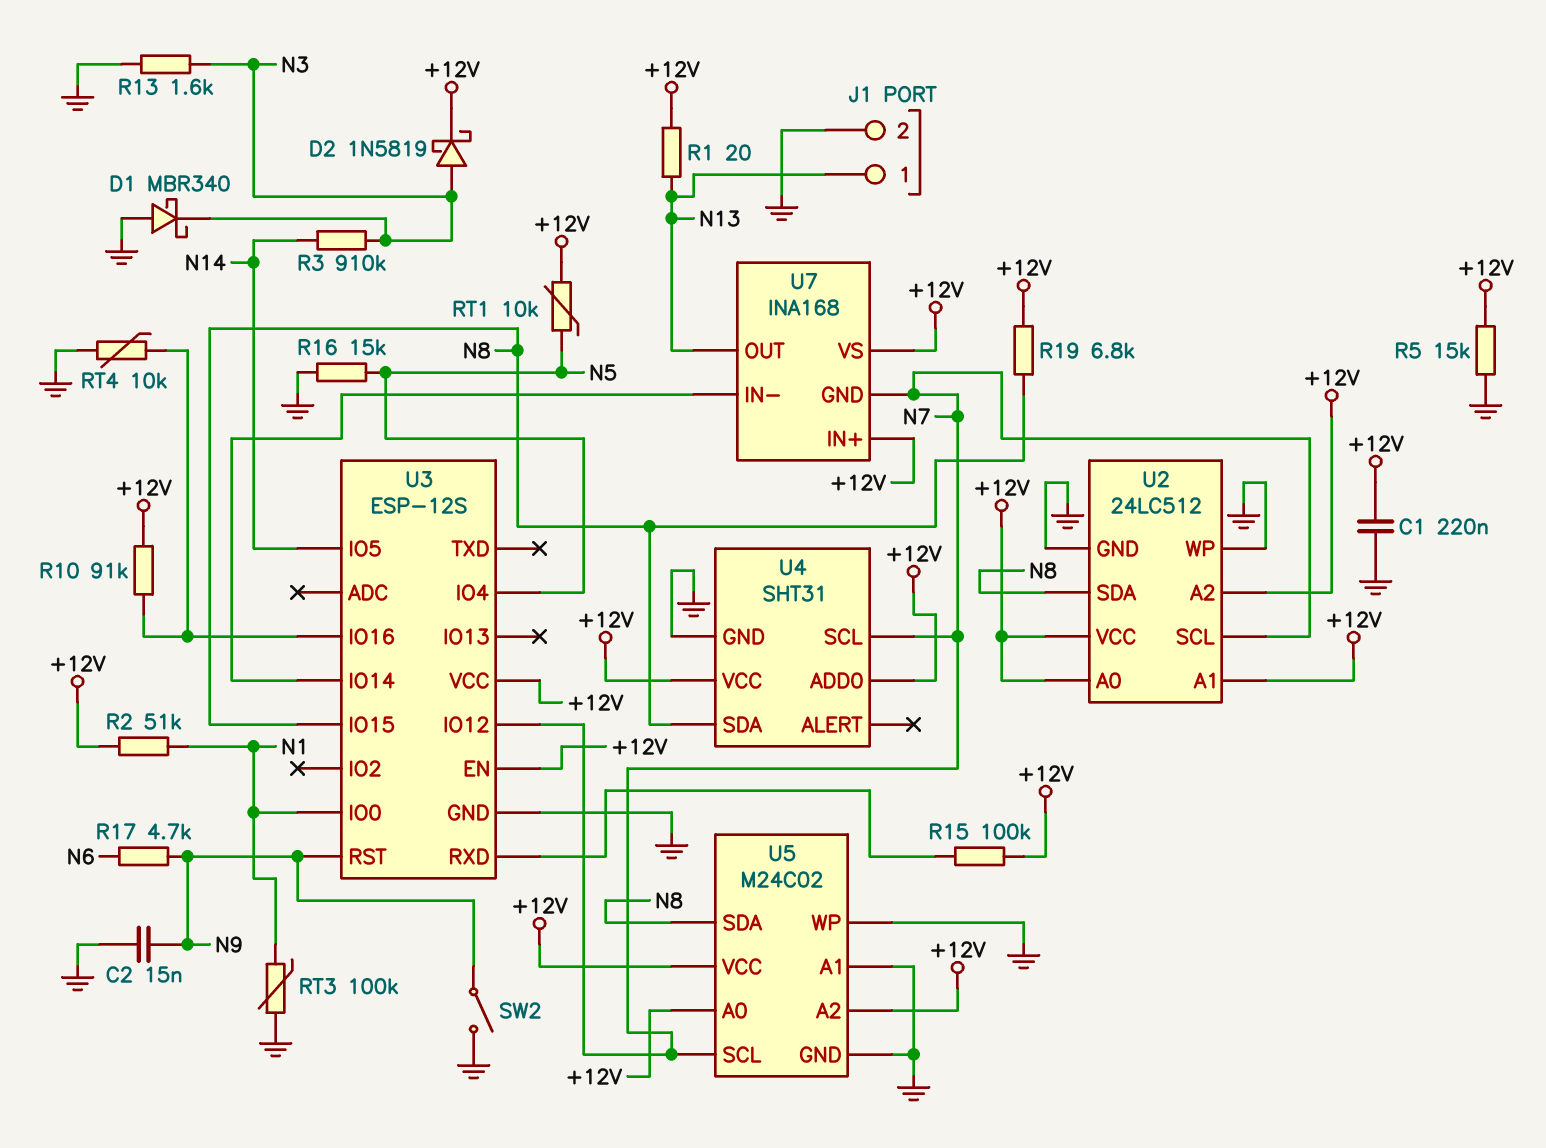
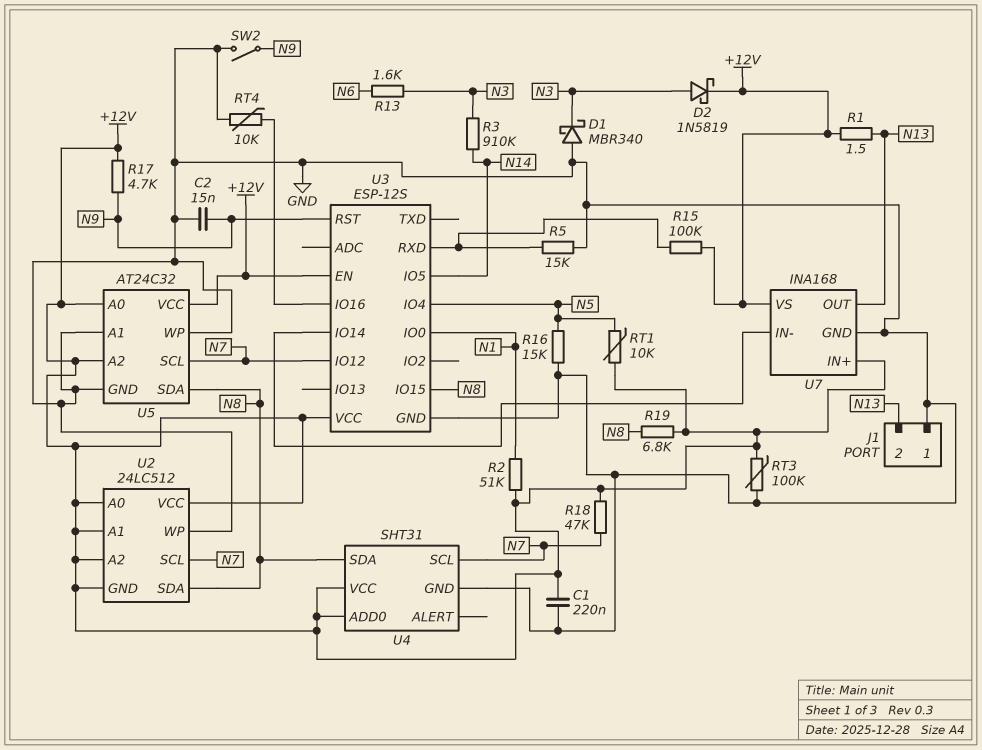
J1 pin 1: N13 -> GND
J1 pin 2: GND -> N13
R1: 20 (+12V, N13) -> 1.5 (+12V, N13)
R5: 15k (+12V, GND) -> 15k (GND, U3/RXD)
R10: 91k (+12V, U3/IO16) -> none
R13: 1.6k (GND, N3) -> 1.6k (N3, N6)
R17: 4.7k (N6, N9) -> 4.7k (+12V, N9)
R18: none -> 47k (+12V, N7)
RT3: 100k (GND, N1) -> 100k (+12V, GND)
U2 pin GND: GND -> +12V
U5: M24C02 -> AT24C32
U7 pin GND: N7 -> GND

